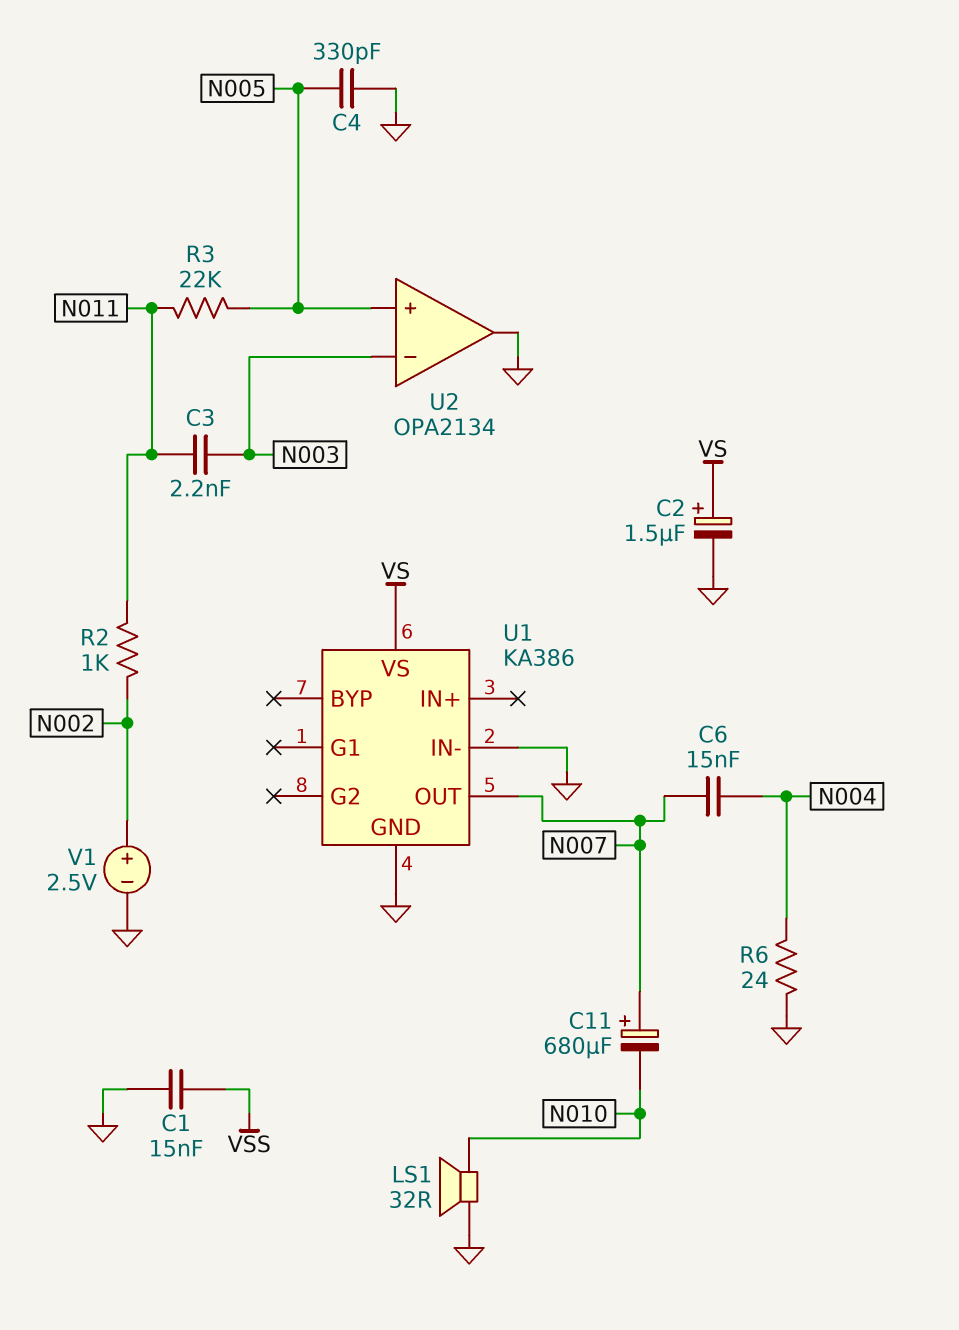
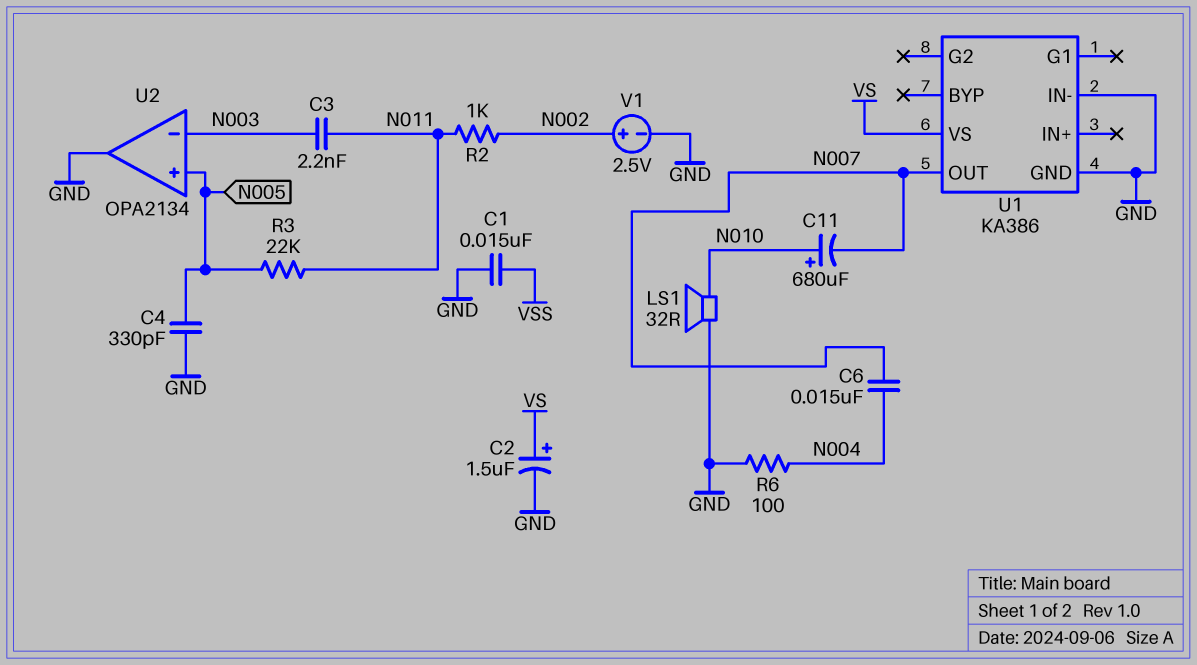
C11: 680uF (plus N007, minus N010) -> 680uF (plus N010, minus N007)
R6: 24 (GND, N004) -> 100 (GND, N004)

